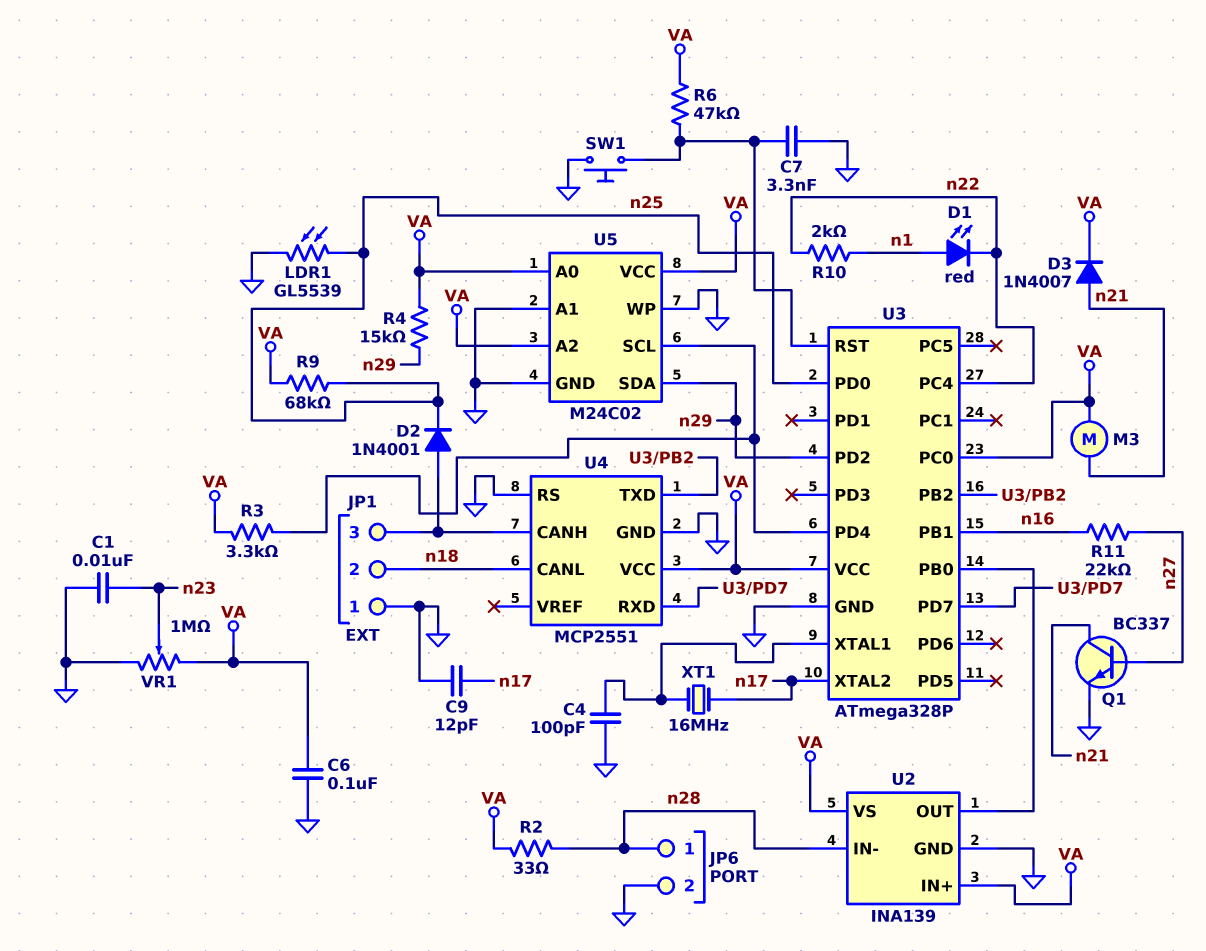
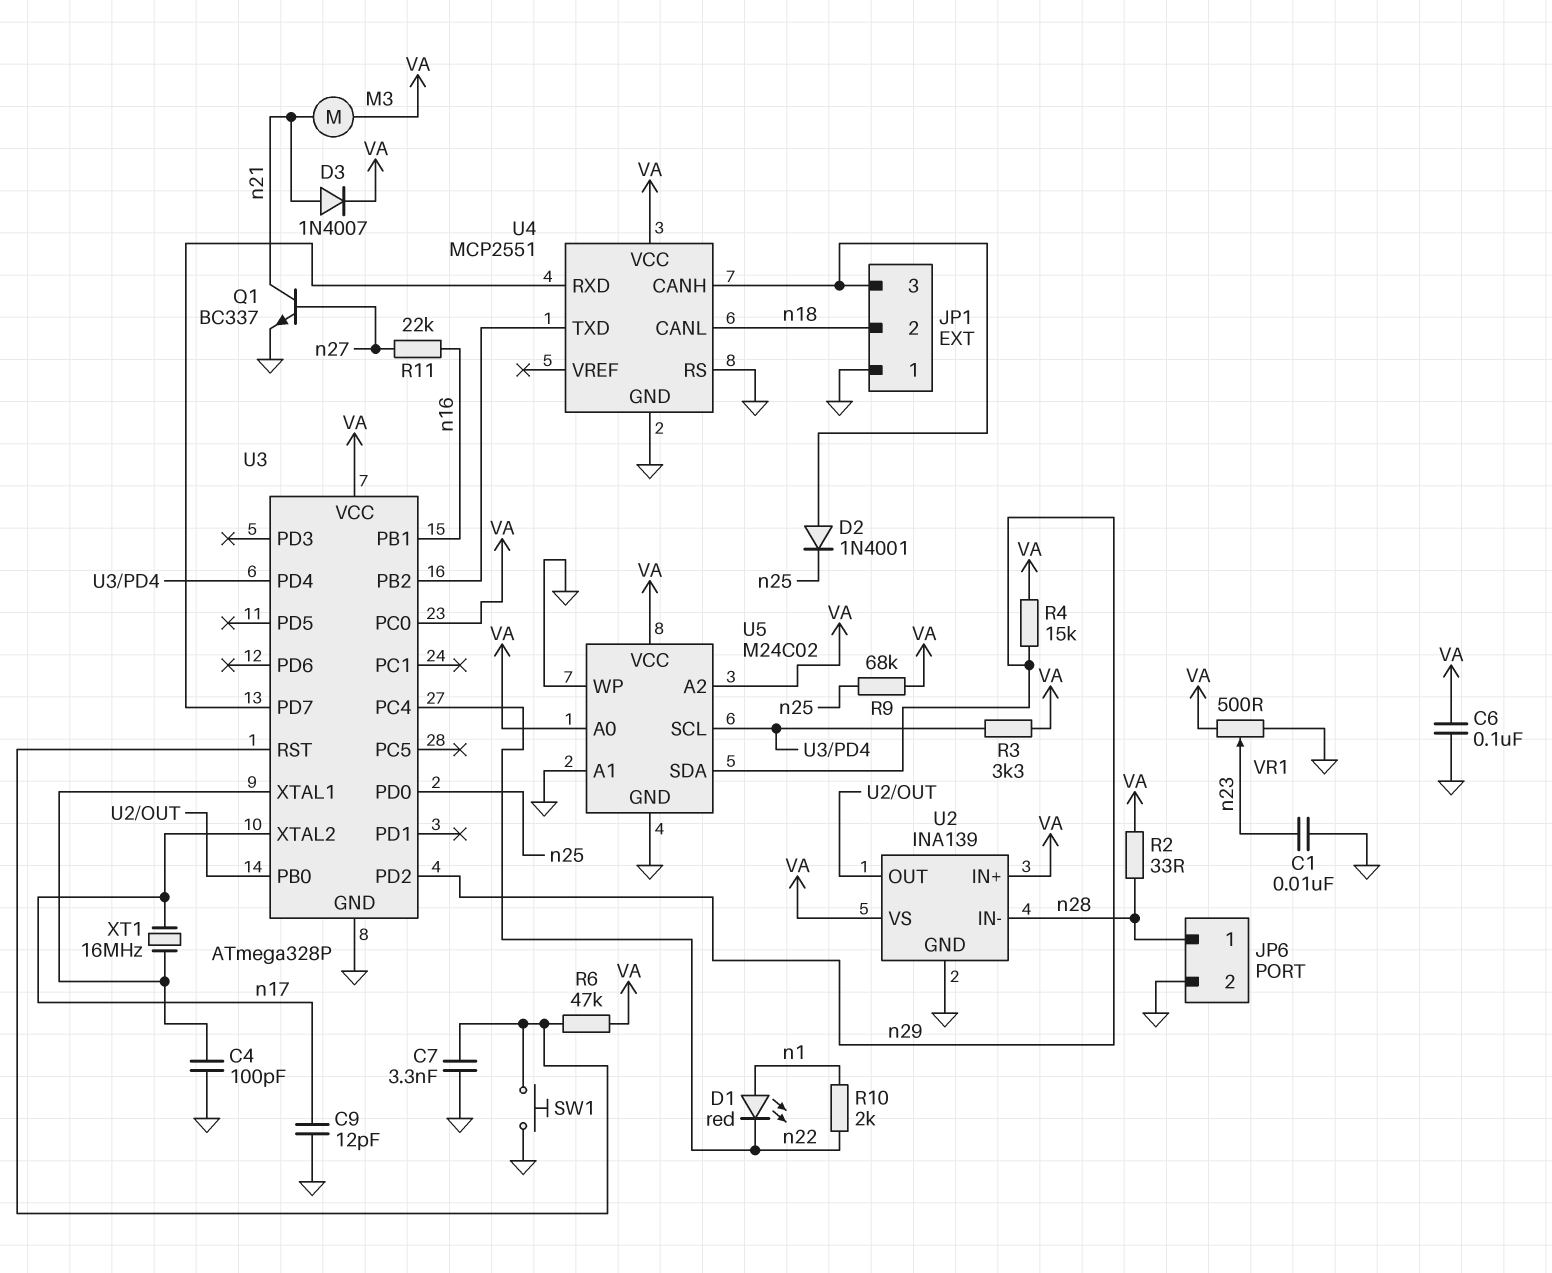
LDR1: GL5539 (GND, n25) -> none
VR1: 1M (GND, VA, wiper n23) -> 500 (GND, VA, wiper n23)

